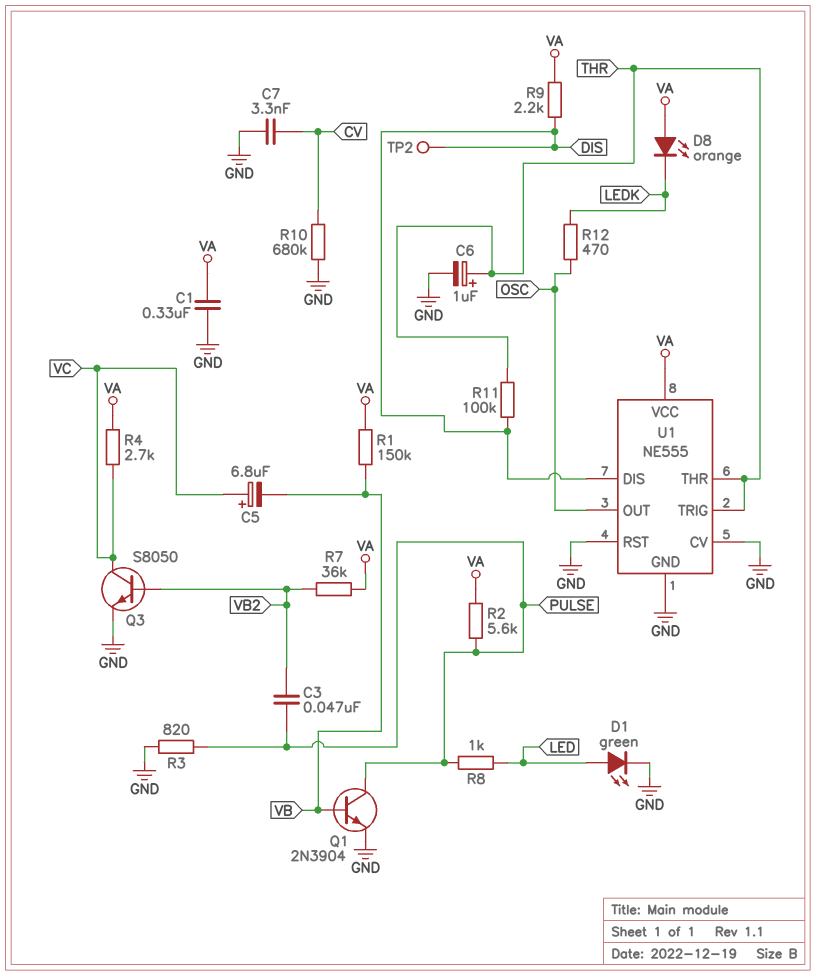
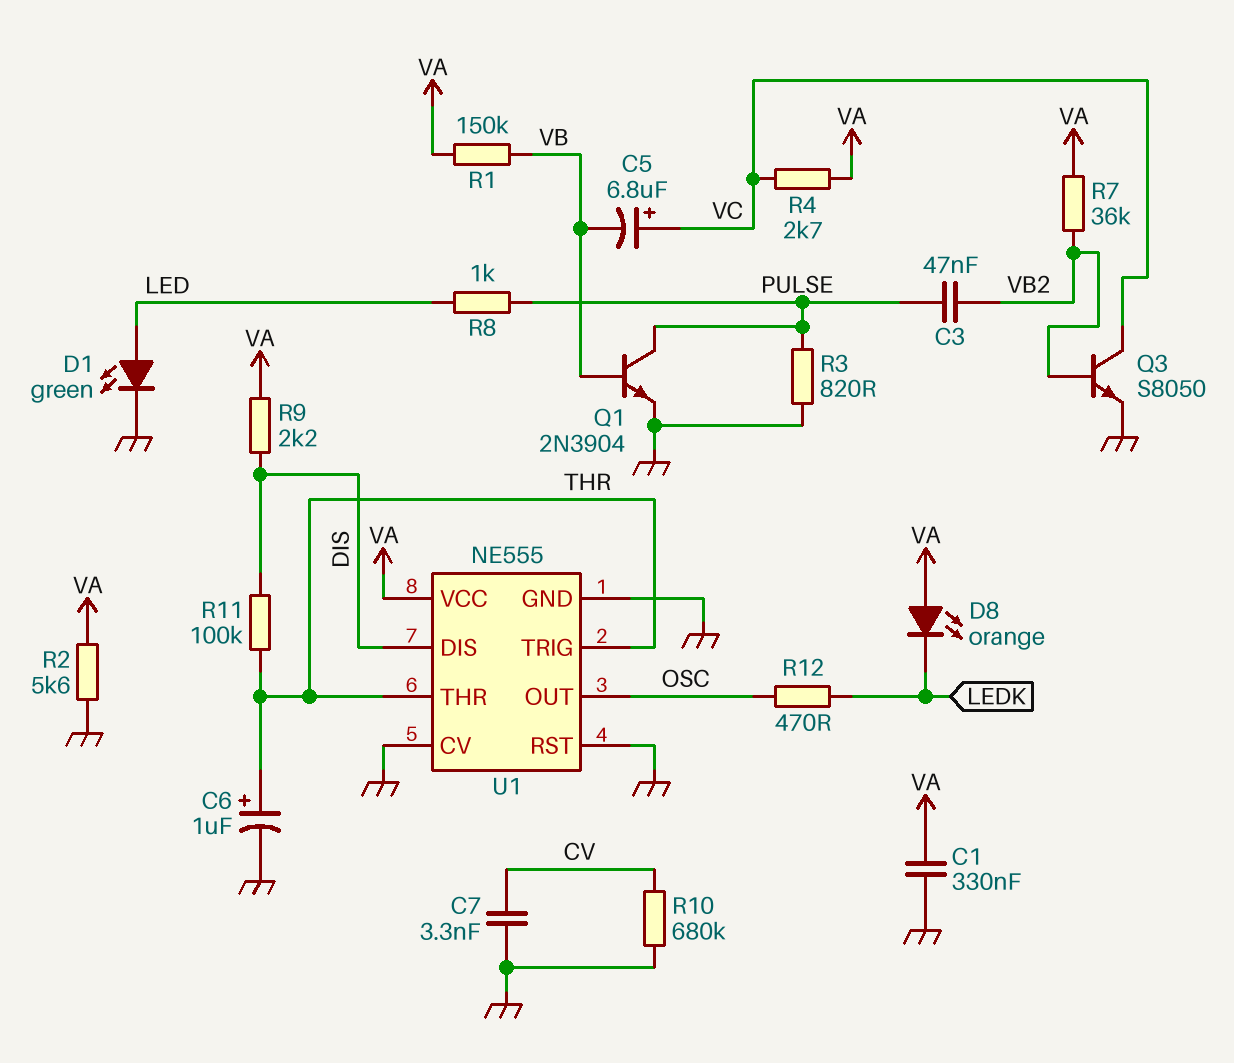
R2: 5.6k (PULSE, VA) -> 5.6k (GND, VA)
TP2: test point (DIS) -> none

